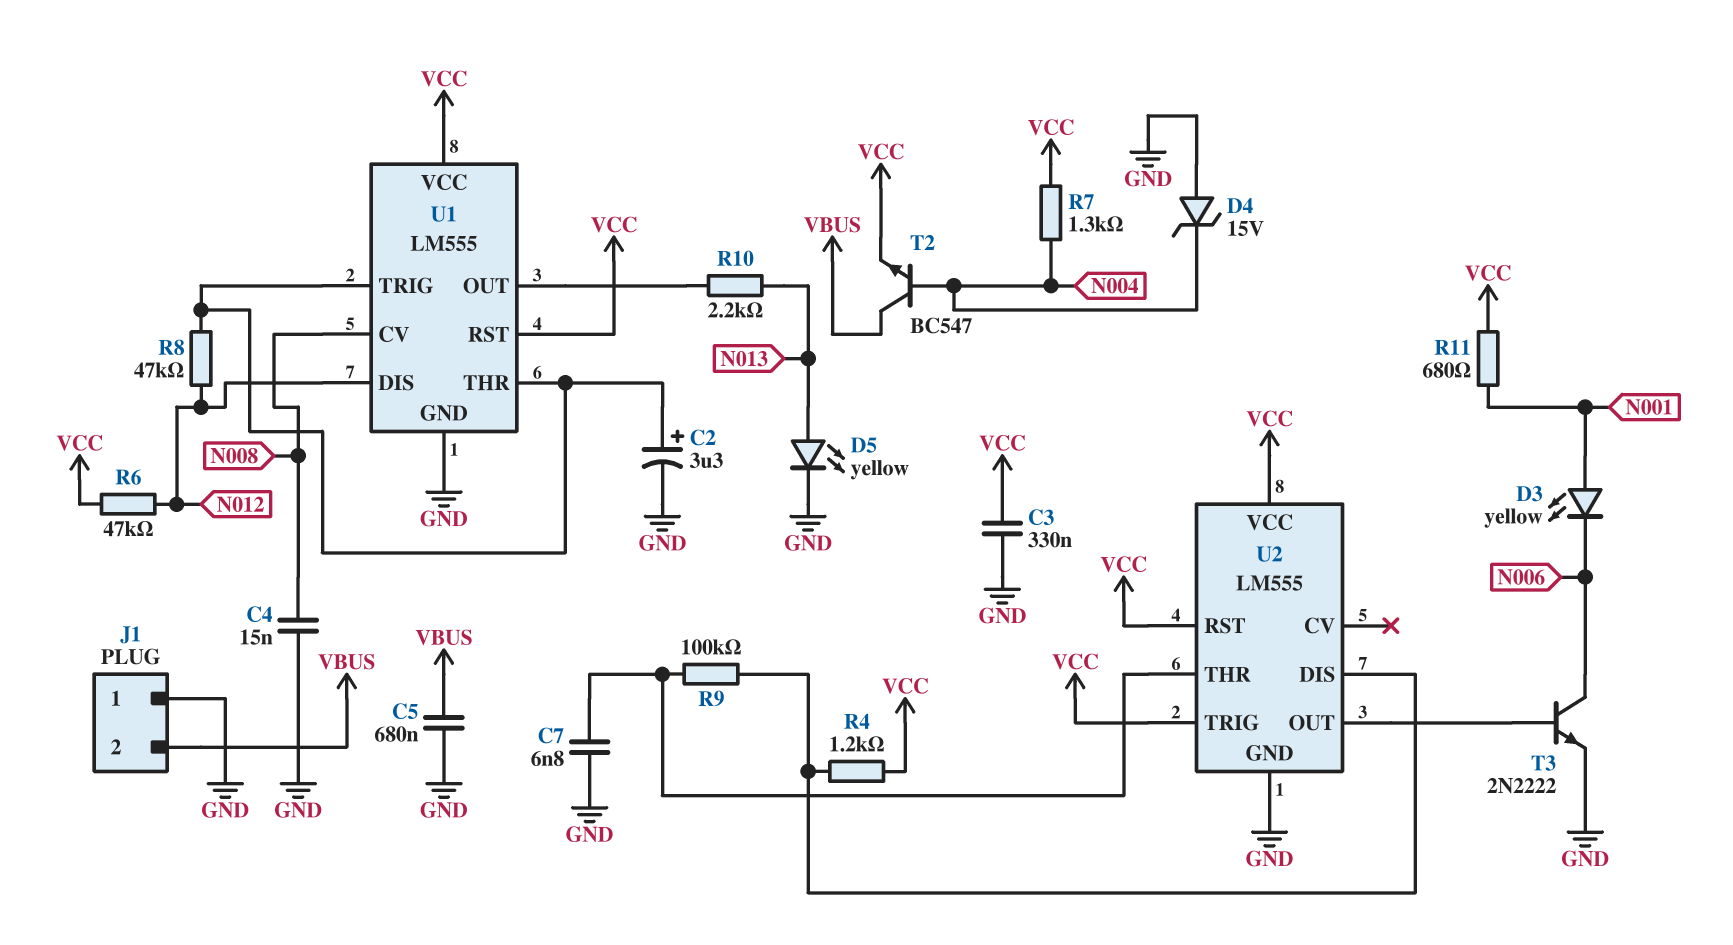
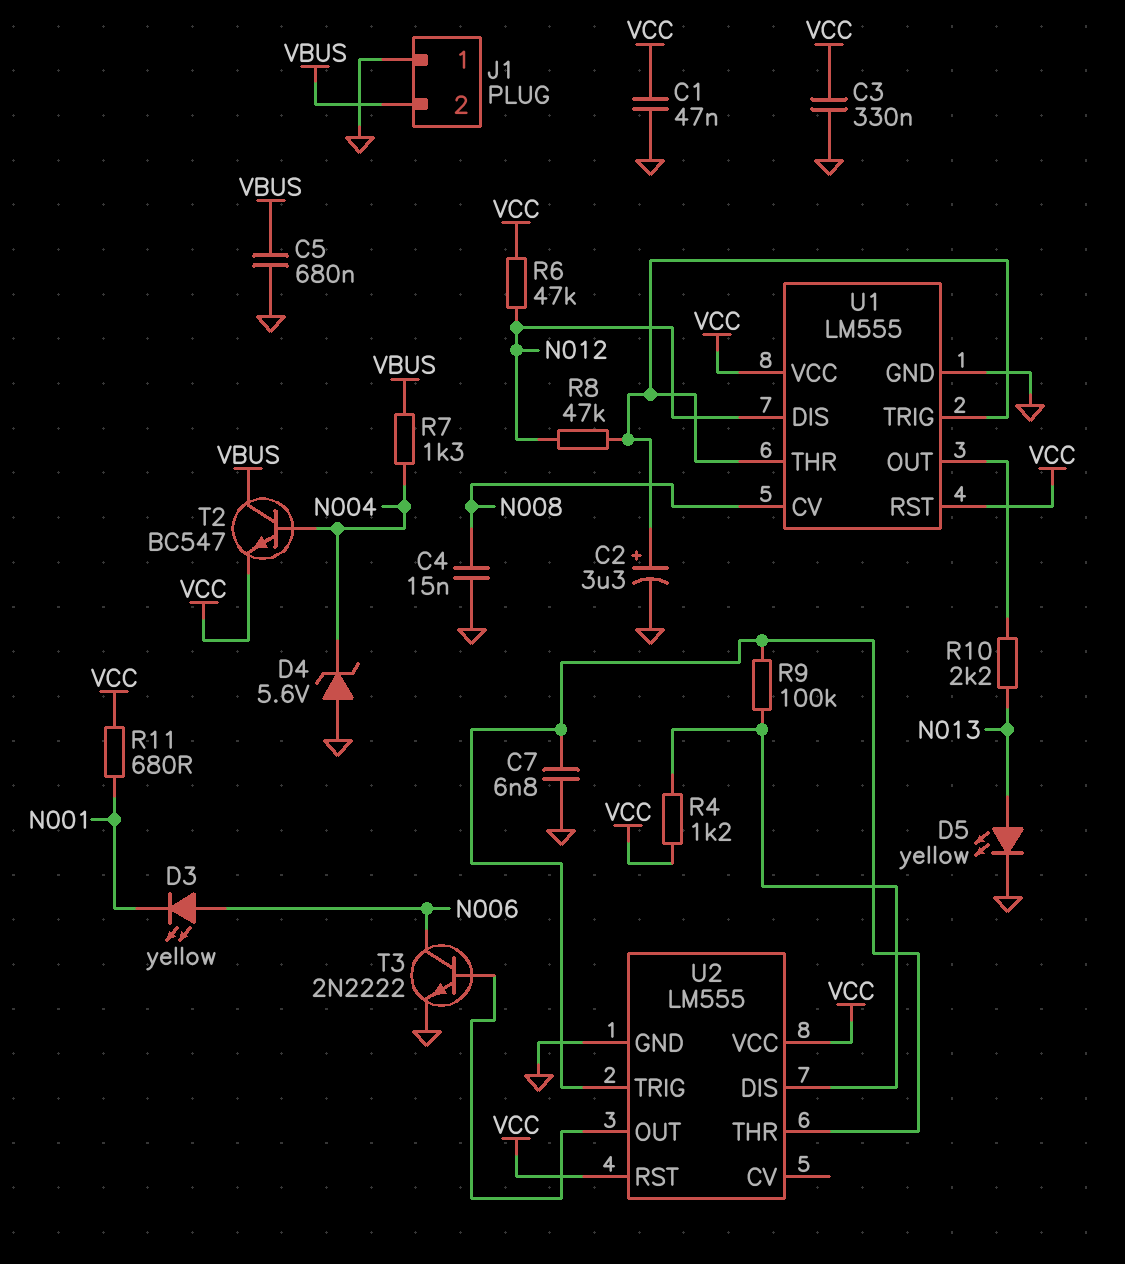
C1: none -> 47nF (GND, VCC)
D3: LED yellow (A N001, K N006) -> LED yellow (A N006, K N001)
D4: zener 15V (A GND, K N004) -> zener 5.6V (A GND, K N004)
R7: 1.3k (N004, VCC) -> 1.3k (N004, VBUS)
U2 pin TRIG: VCC -> U2/THR

